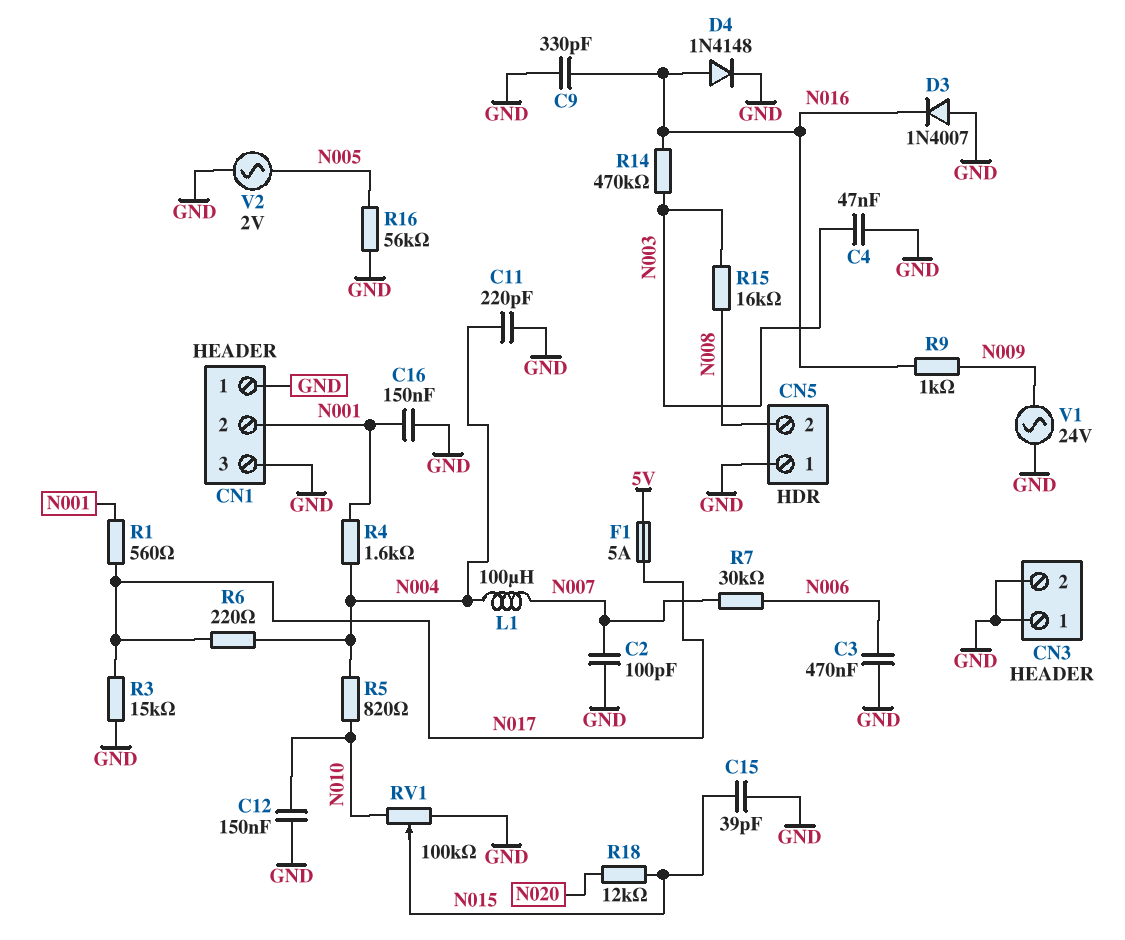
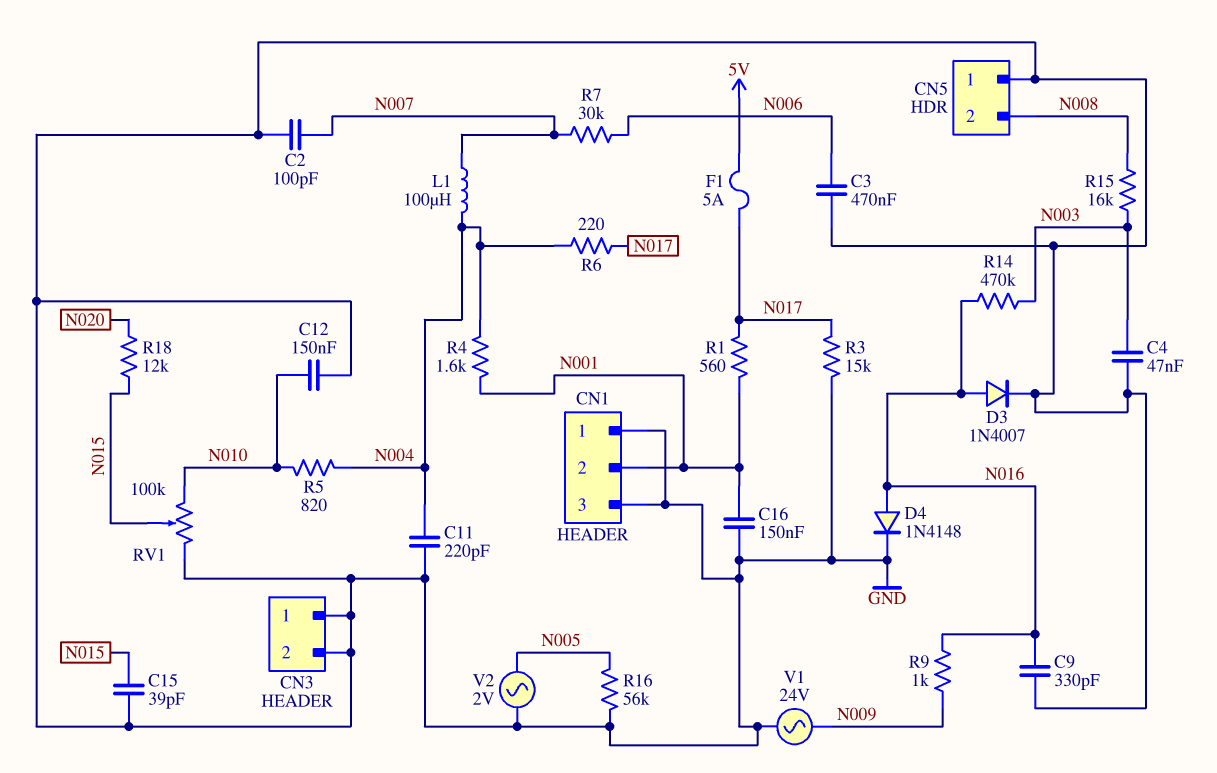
D3: diode 1N4007 (A GND, K N016) -> diode 1N4007 (A N016, K GND)

